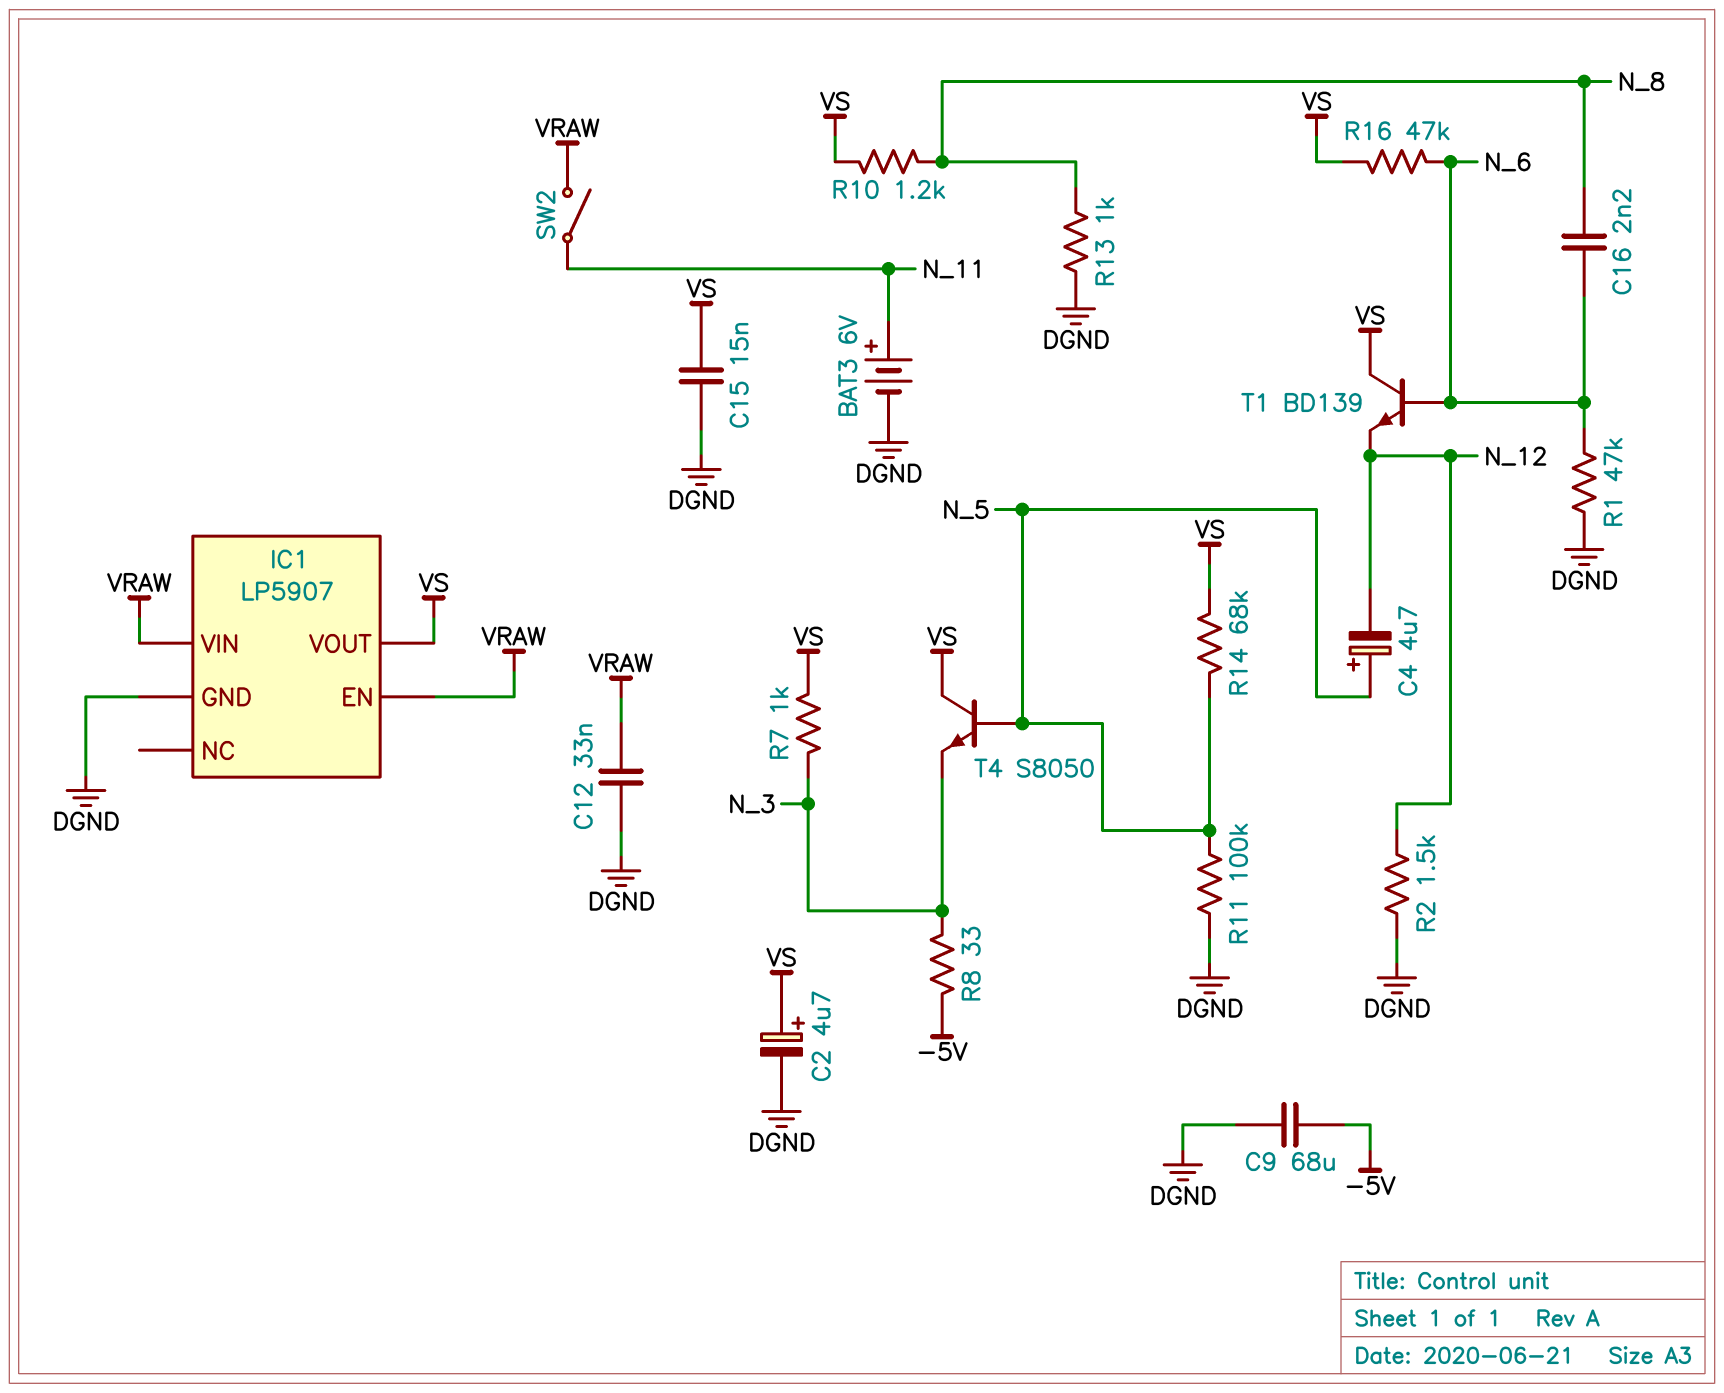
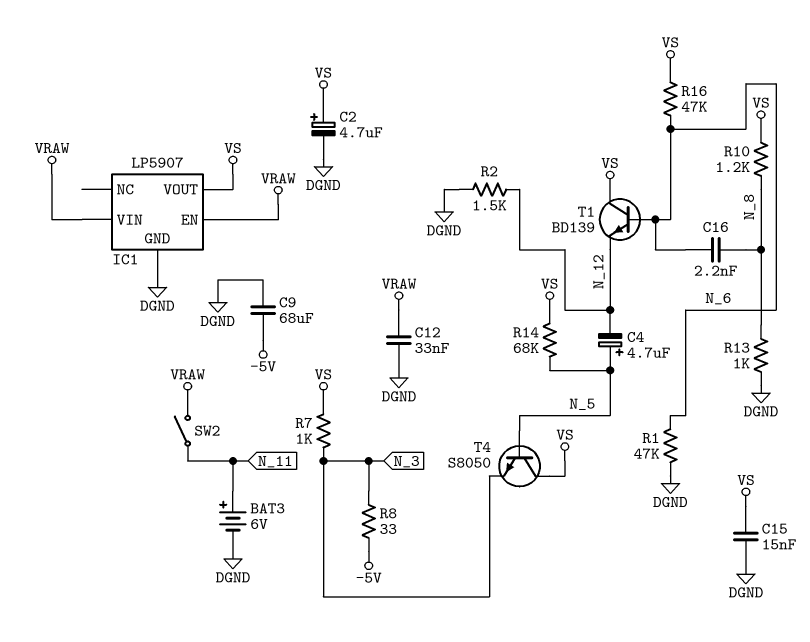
R11: 100k (DGND, N_5) -> none

